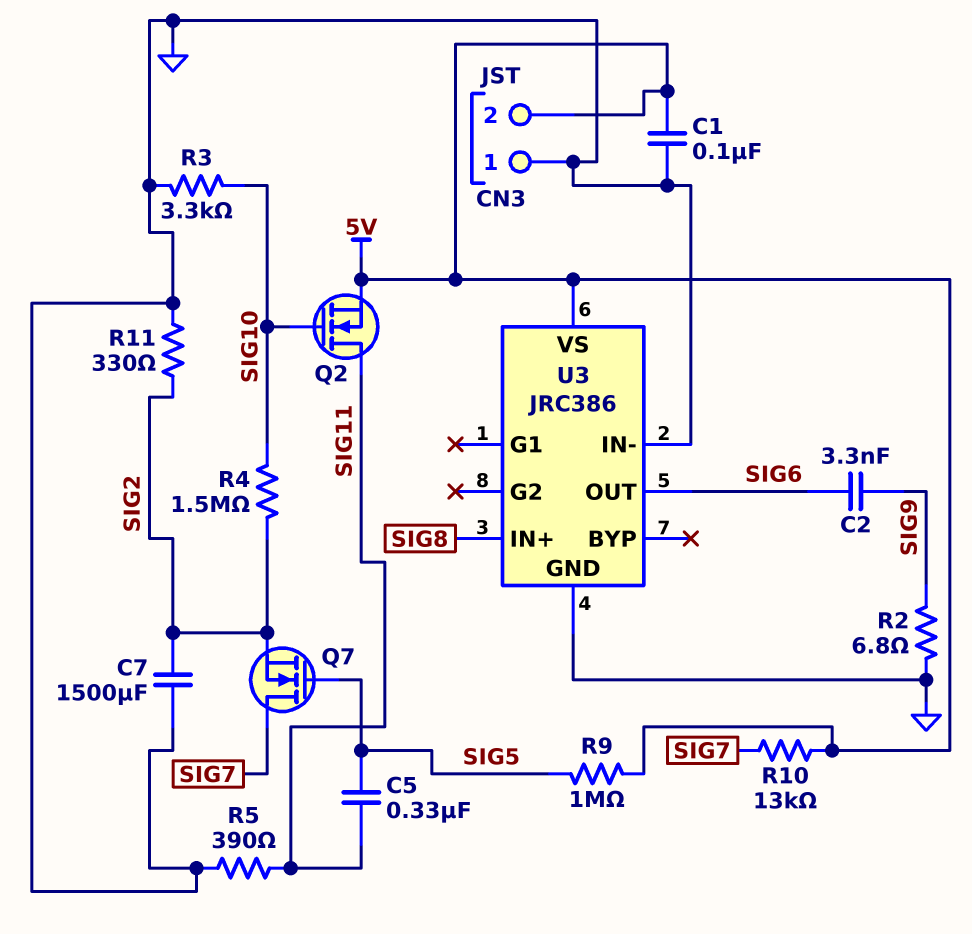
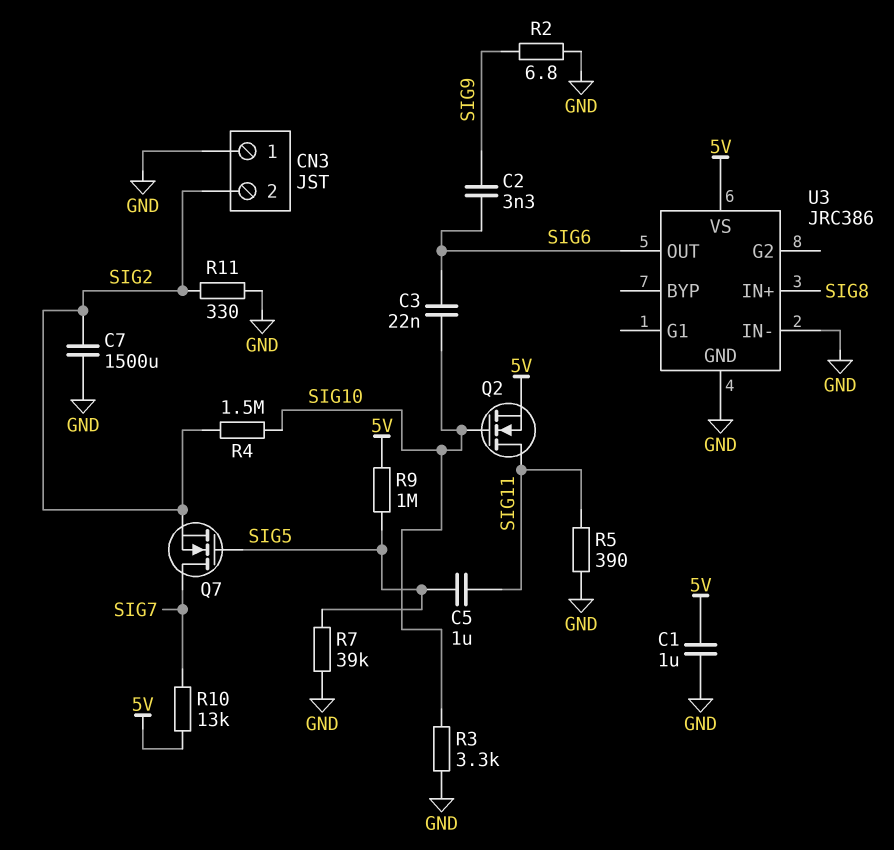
C1: 100nF (5V, GND) -> 1uF (5V, GND)
C3: none -> 22nF (SIG6, SIG10)
C5: 330nF (SIG5, SIG11) -> 1uF (SIG5, SIG11)
CN3 pin 2: 5V -> SIG2
R7: none -> 39k (GND, SIG5)

